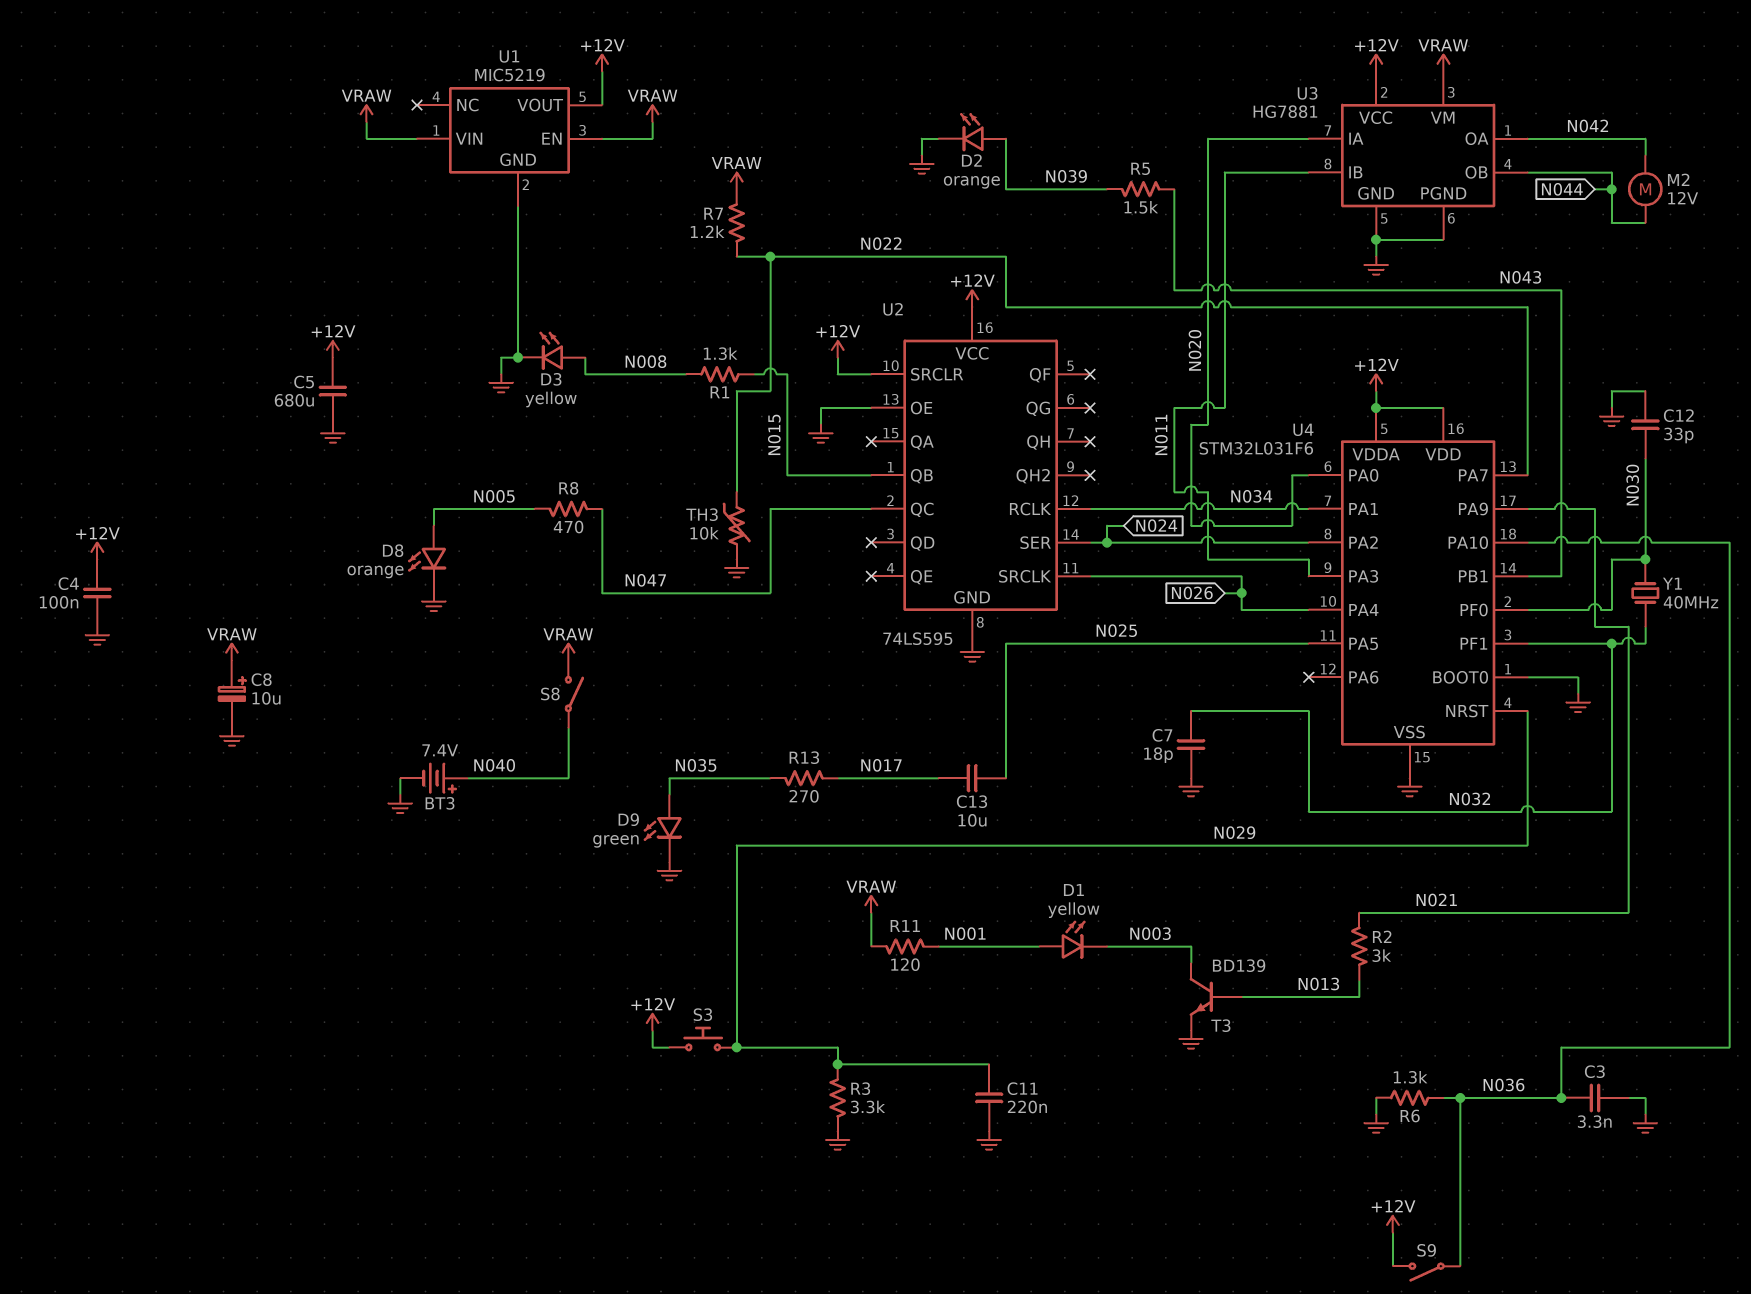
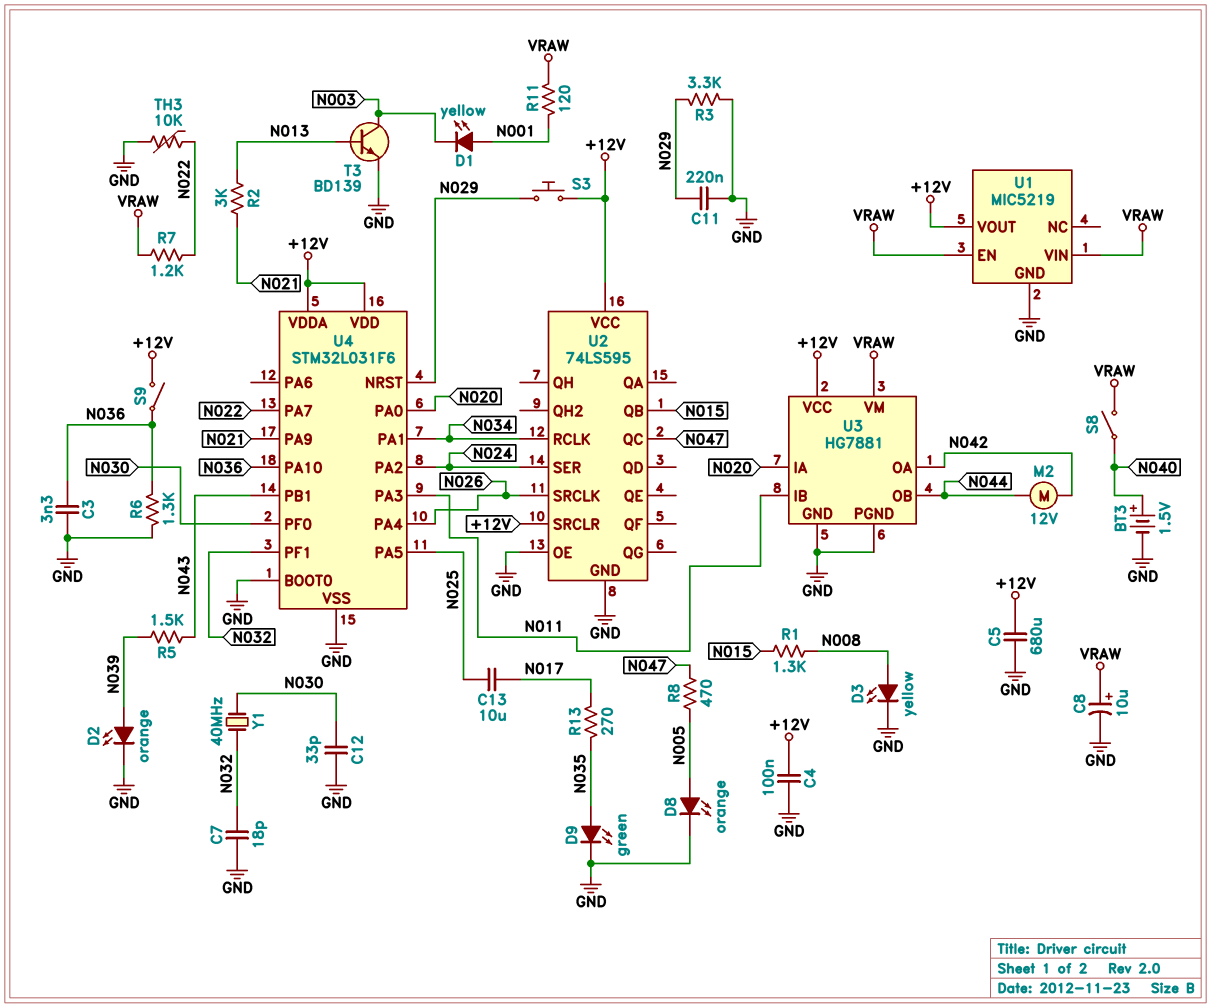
BT3: 7.4V (plus N040, minus GND) -> 1.5V (plus N040, minus GND)

